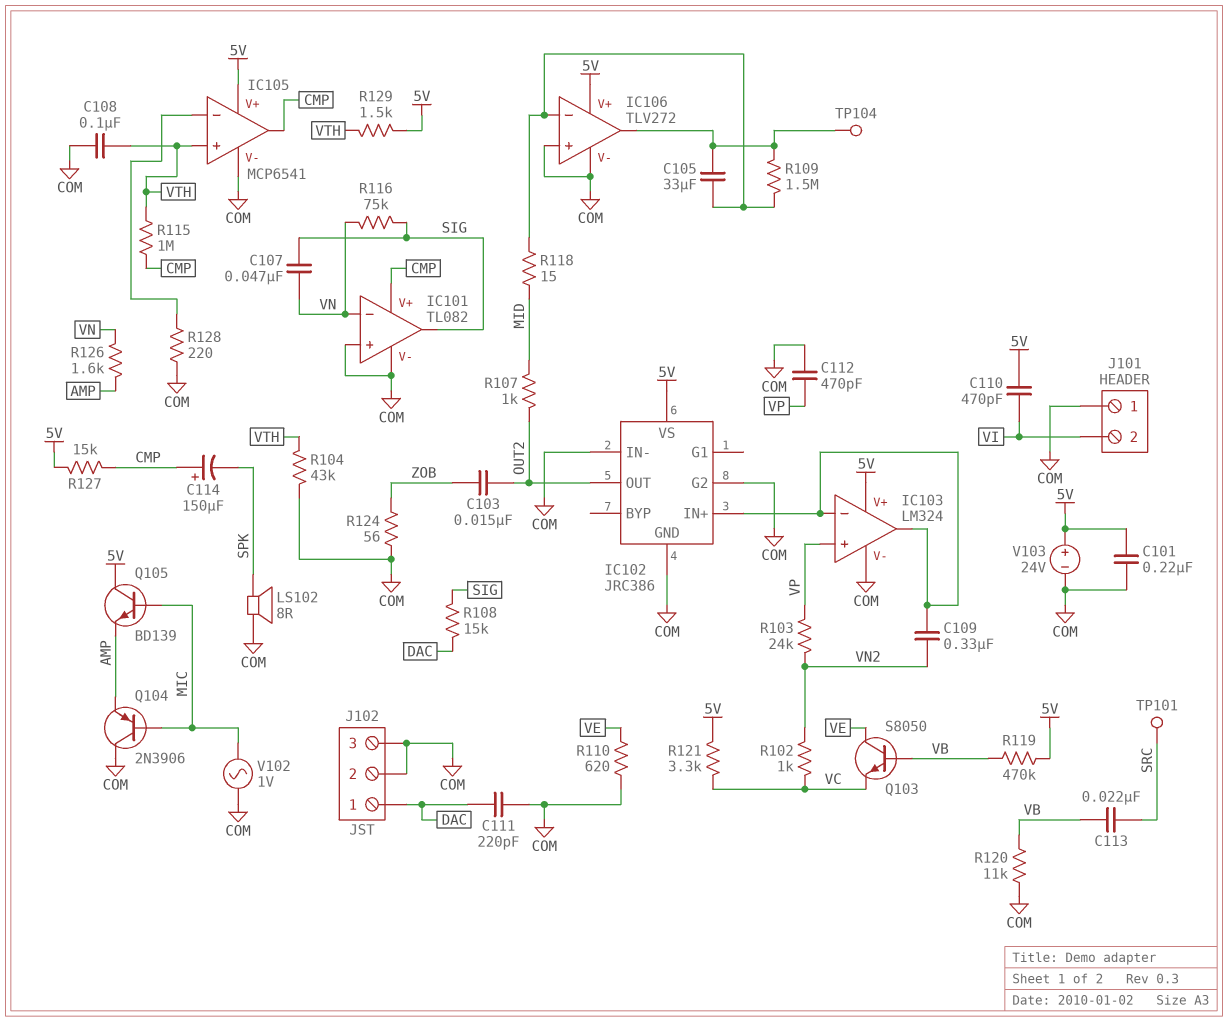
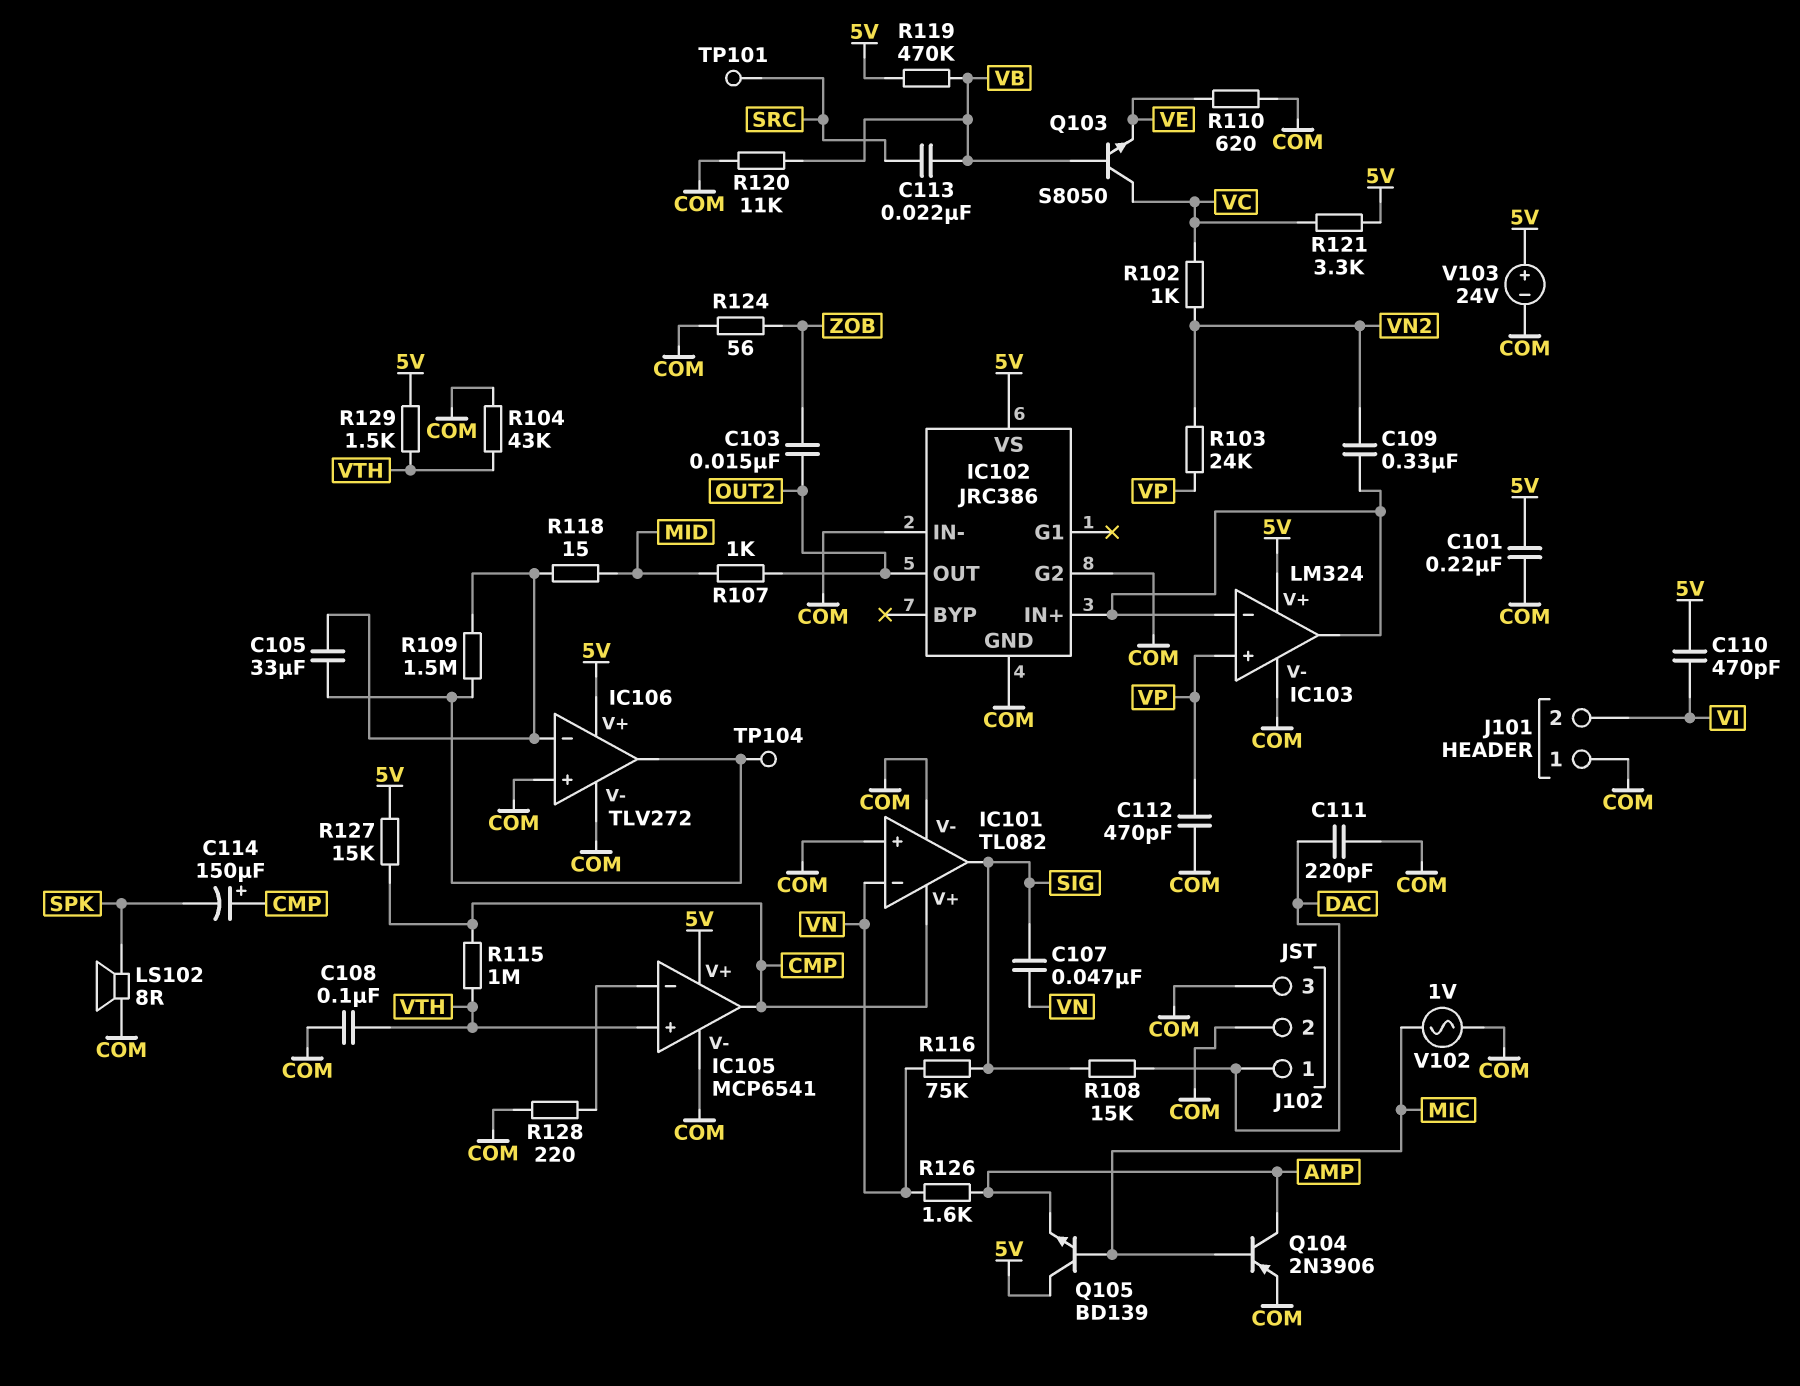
Q103: NPN S8050 (B VB, C VE, E VC) -> NPN S8050 (B VB, C VC, E VE)
Q104: PNP 2N3906 (B MIC, C COM, E AMP) -> PNP 2N3906 (B MIC, C AMP, E COM)

